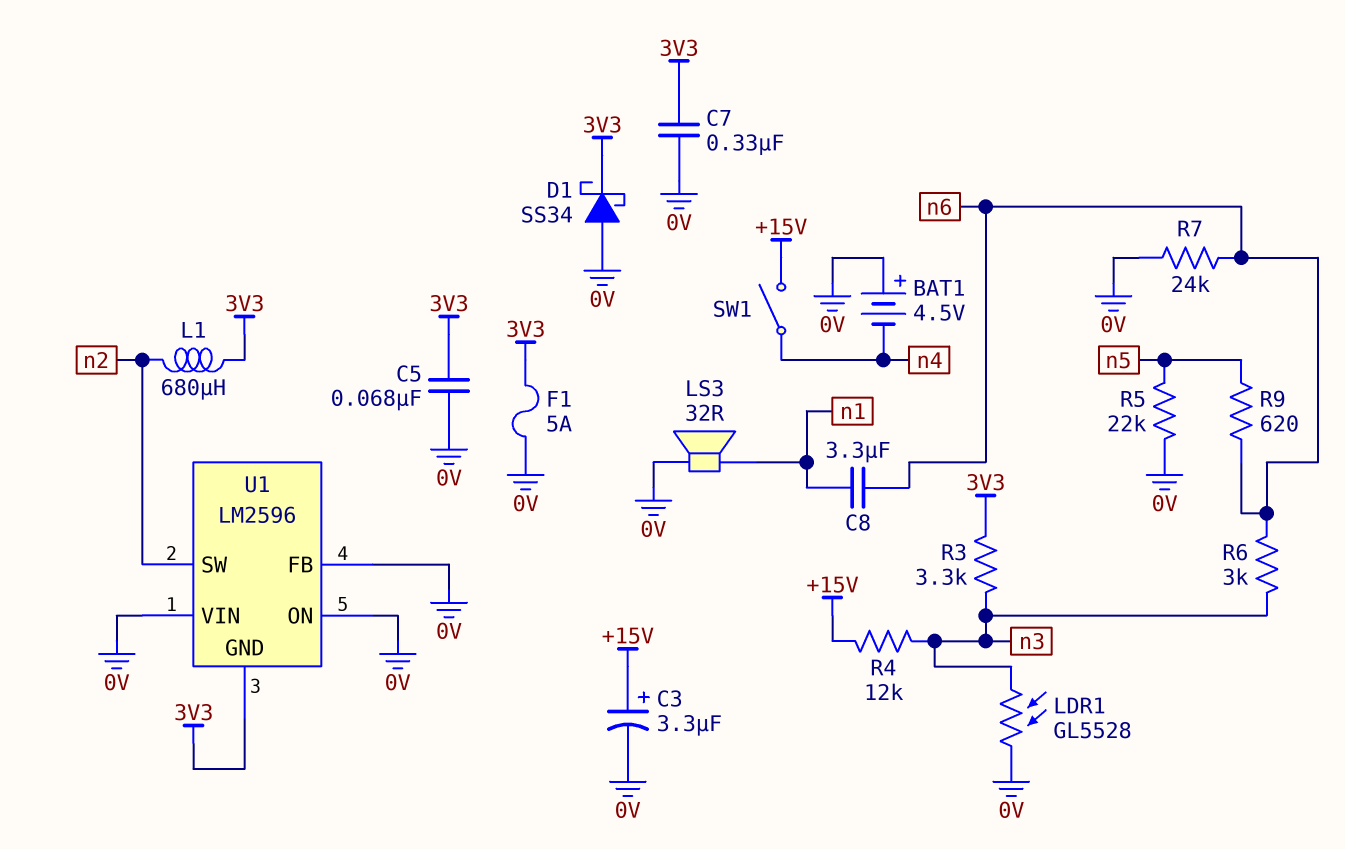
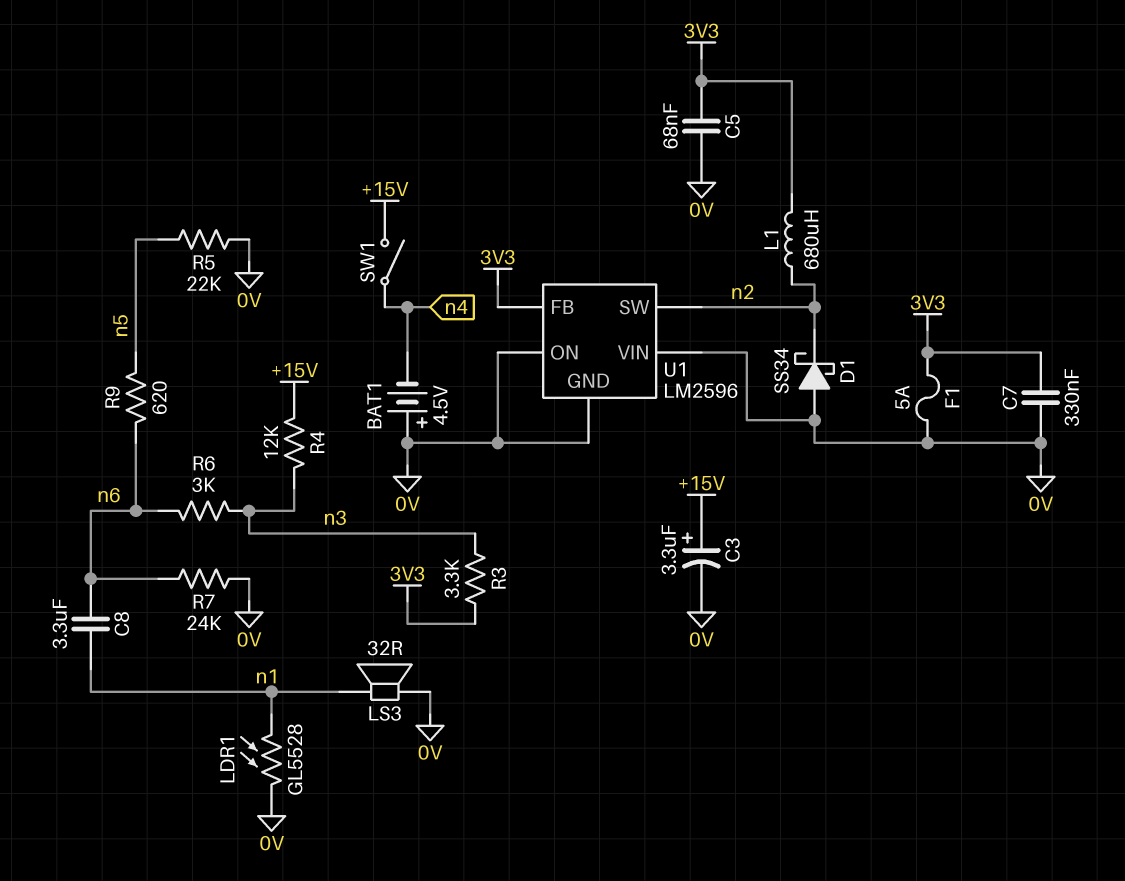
D1: schottky SS34 (A 0V, K 3V3) -> schottky SS34 (A 0V, K n2)
LDR1: GL5528 (0V, n3) -> GL5528 (0V, n1)
U1 pin FB: 0V -> 3V3
U1 pin GND: 3V3 -> 0V

